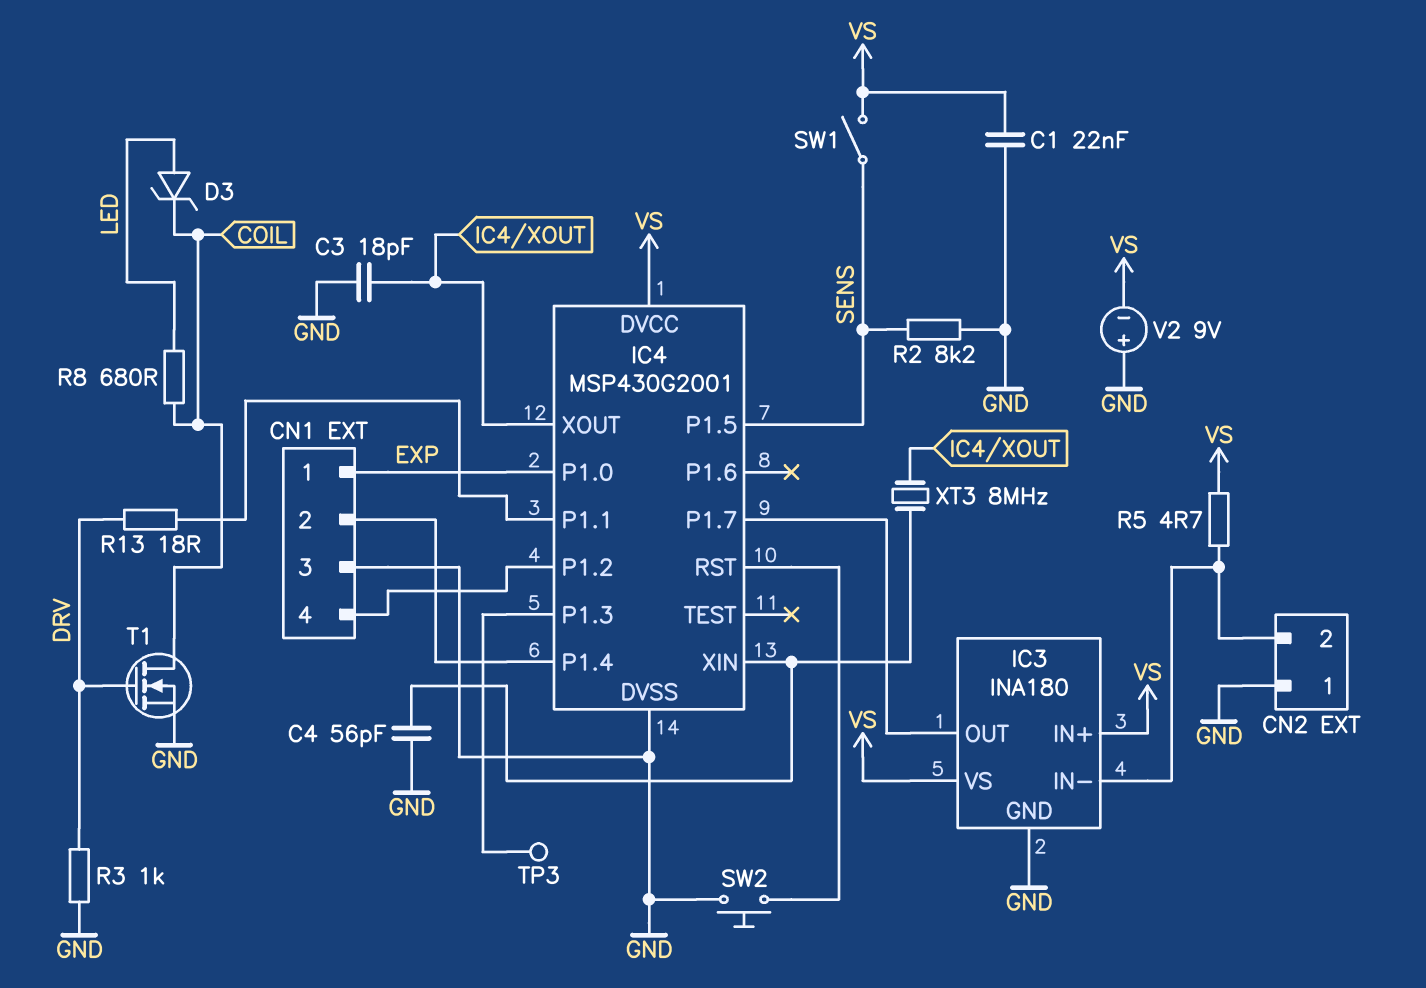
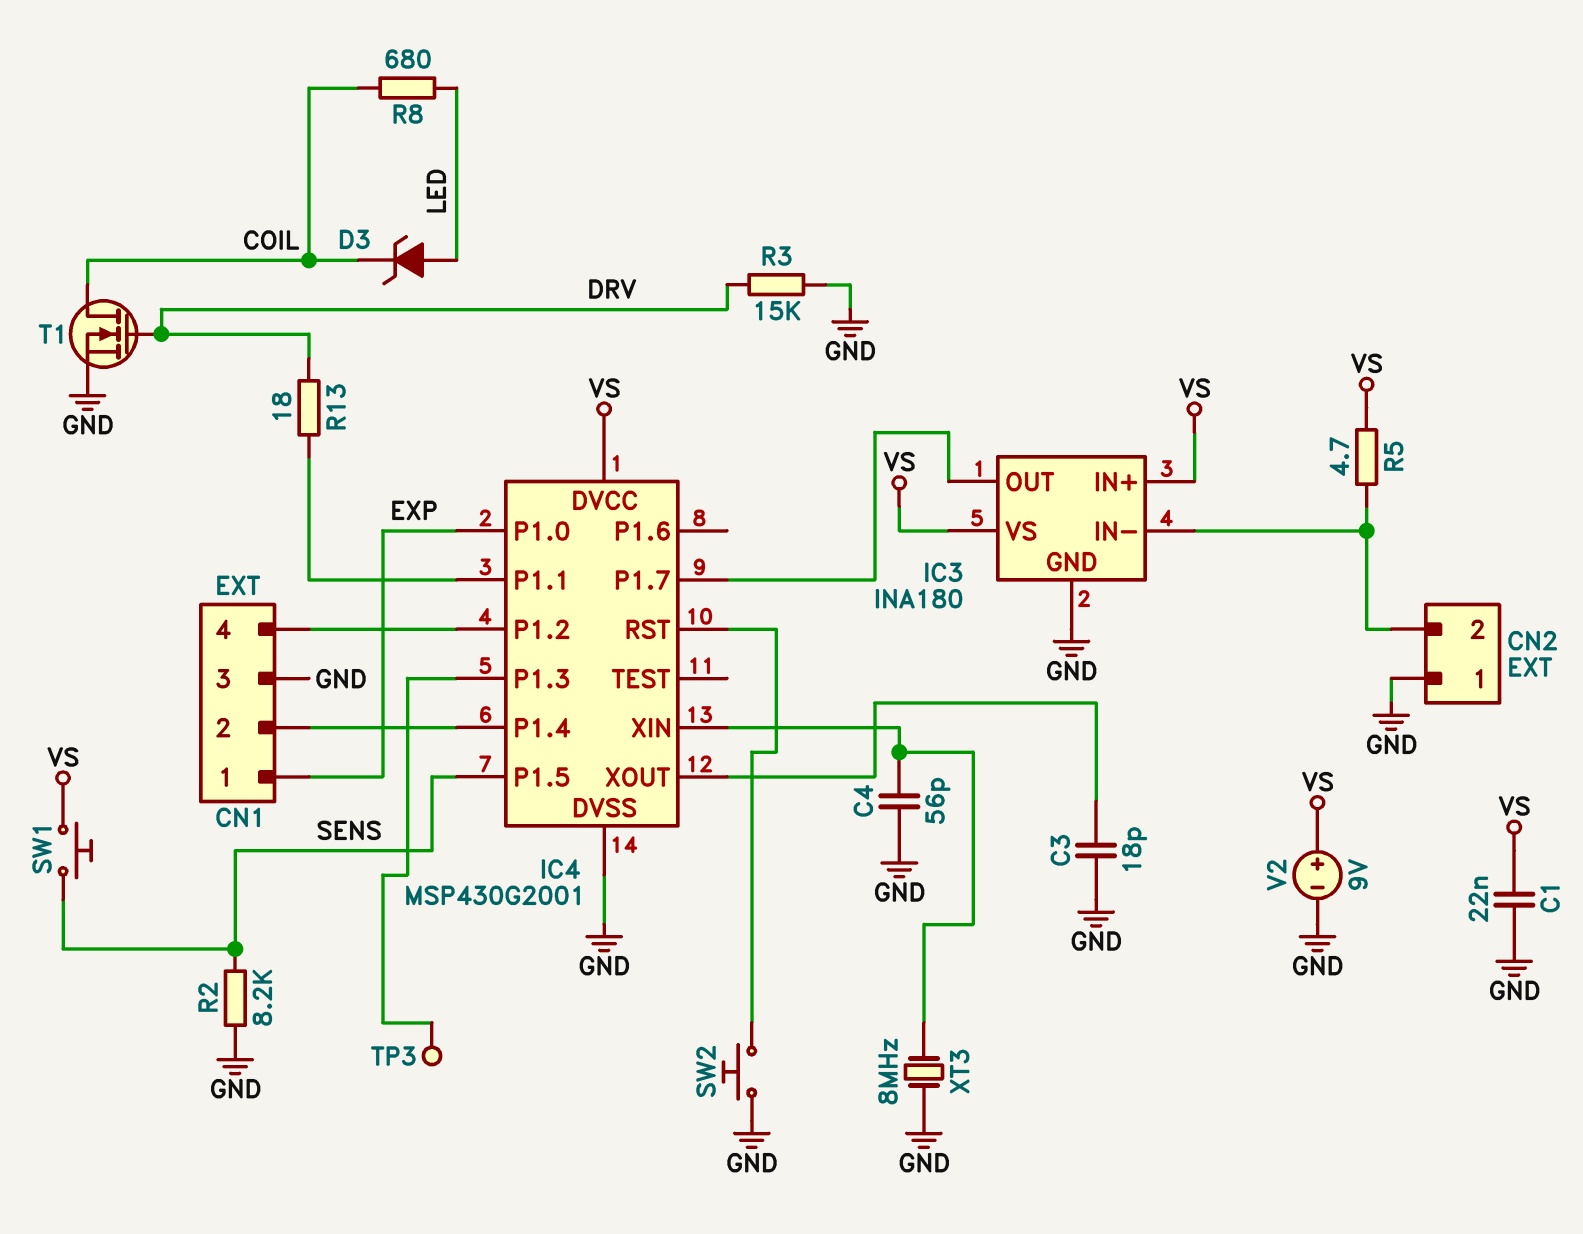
R3: 1k (DRV, GND) -> 15k (DRV, GND)
SW1: switch (SENS, VS) -> button (SENS, VS)
V2: 9V (plus GND, minus VS) -> 9V (plus VS, minus GND)
XT3: 8MHz (IC4/XIN, IC4/XOUT) -> 8MHz (GND, IC4/XIN)

